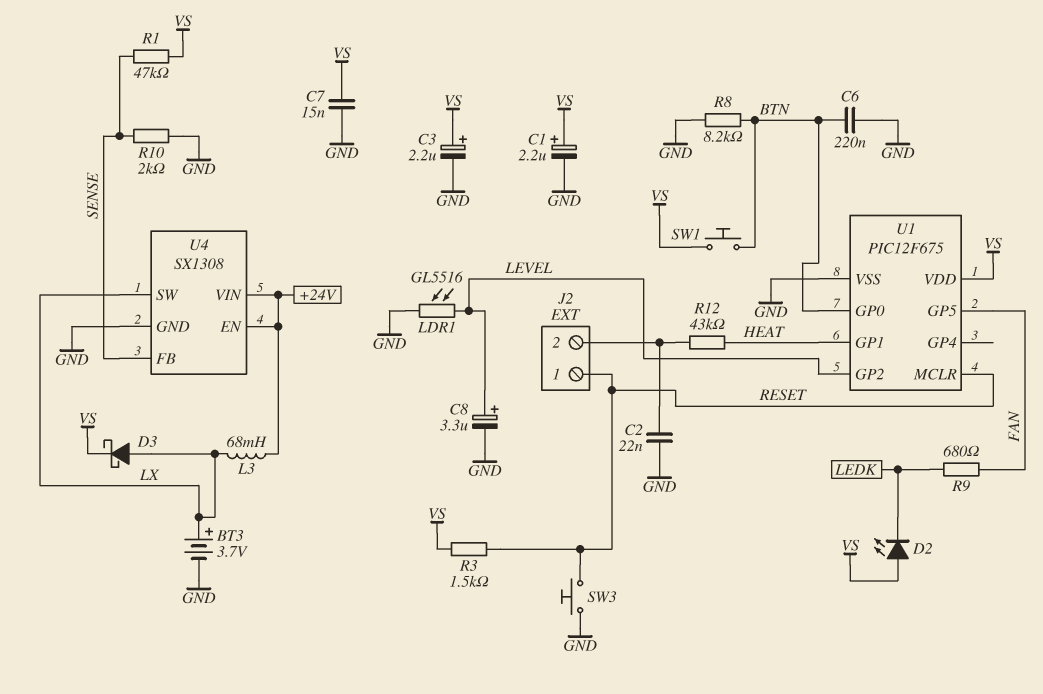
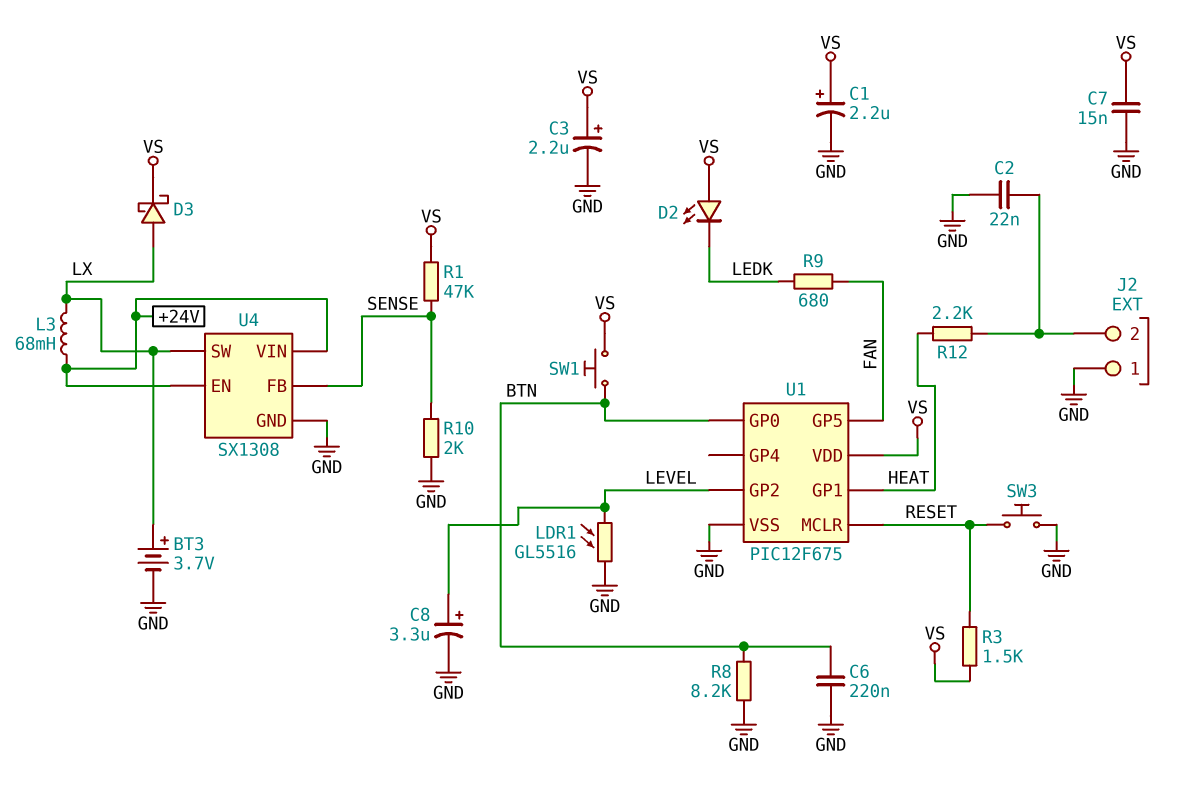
J2 pin 1: RESET -> GND
R12: 43k (HEAT, J2/2) -> 2.2k (HEAT, J2/2)

